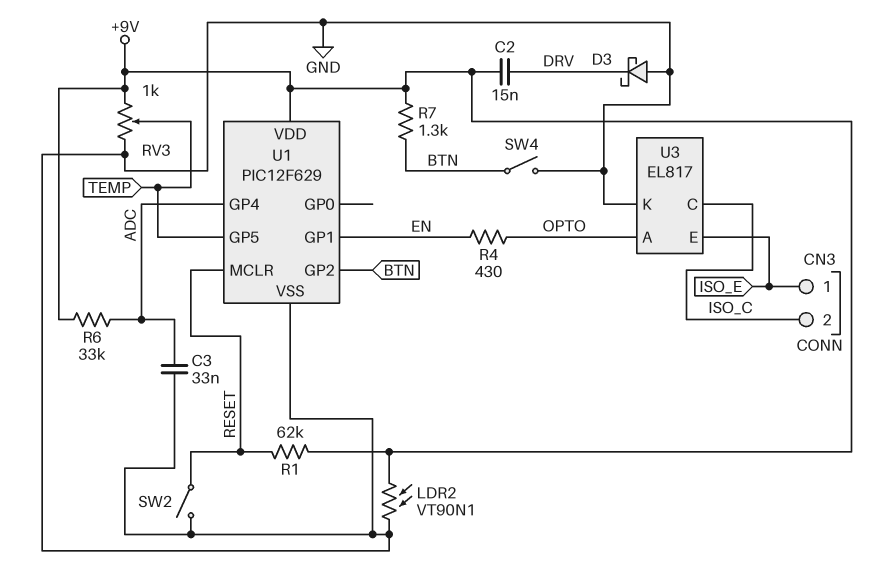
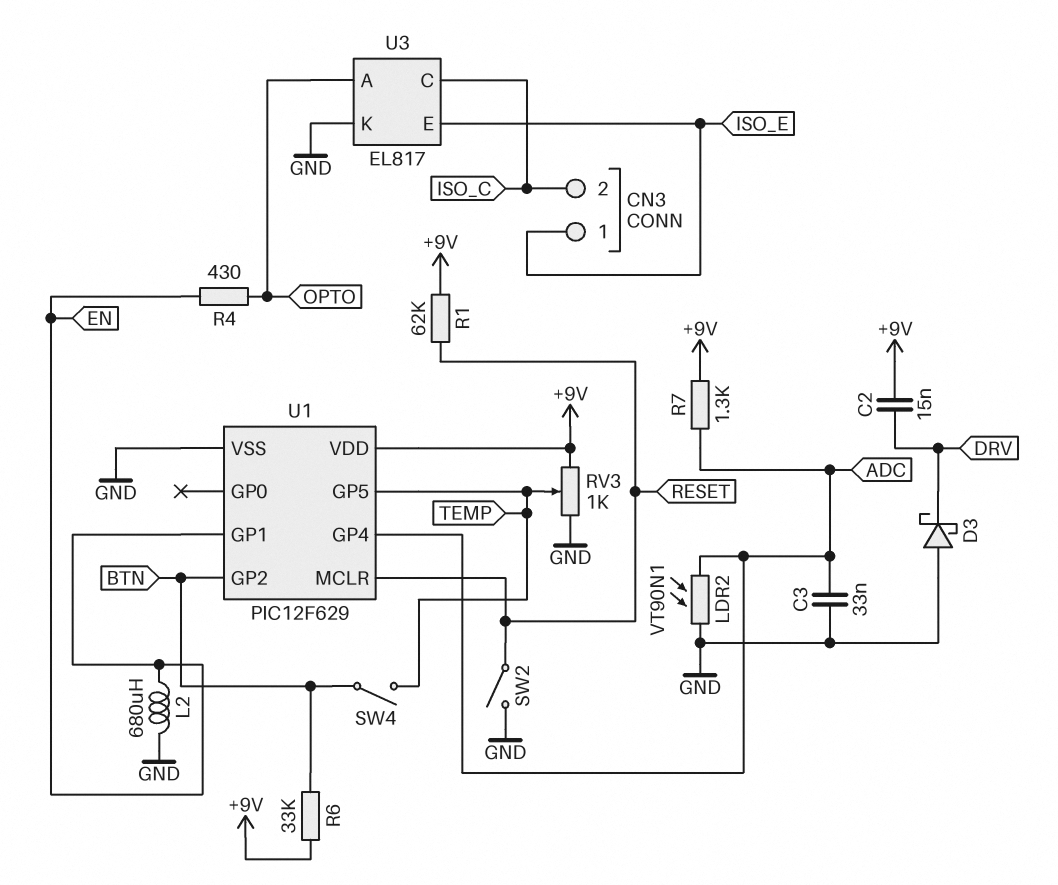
L2: none -> 680uH (EN, GND)
LDR2: VT90N1 (+9V, GND) -> VT90N1 (ADC, GND)
R6: 33k (+9V, ADC) -> 33k (+9V, BTN)
R7: 1.3k (+9V, BTN) -> 1.3k (+9V, ADC)
SW4: switch (BTN, GND) -> switch (BTN, TEMP)

